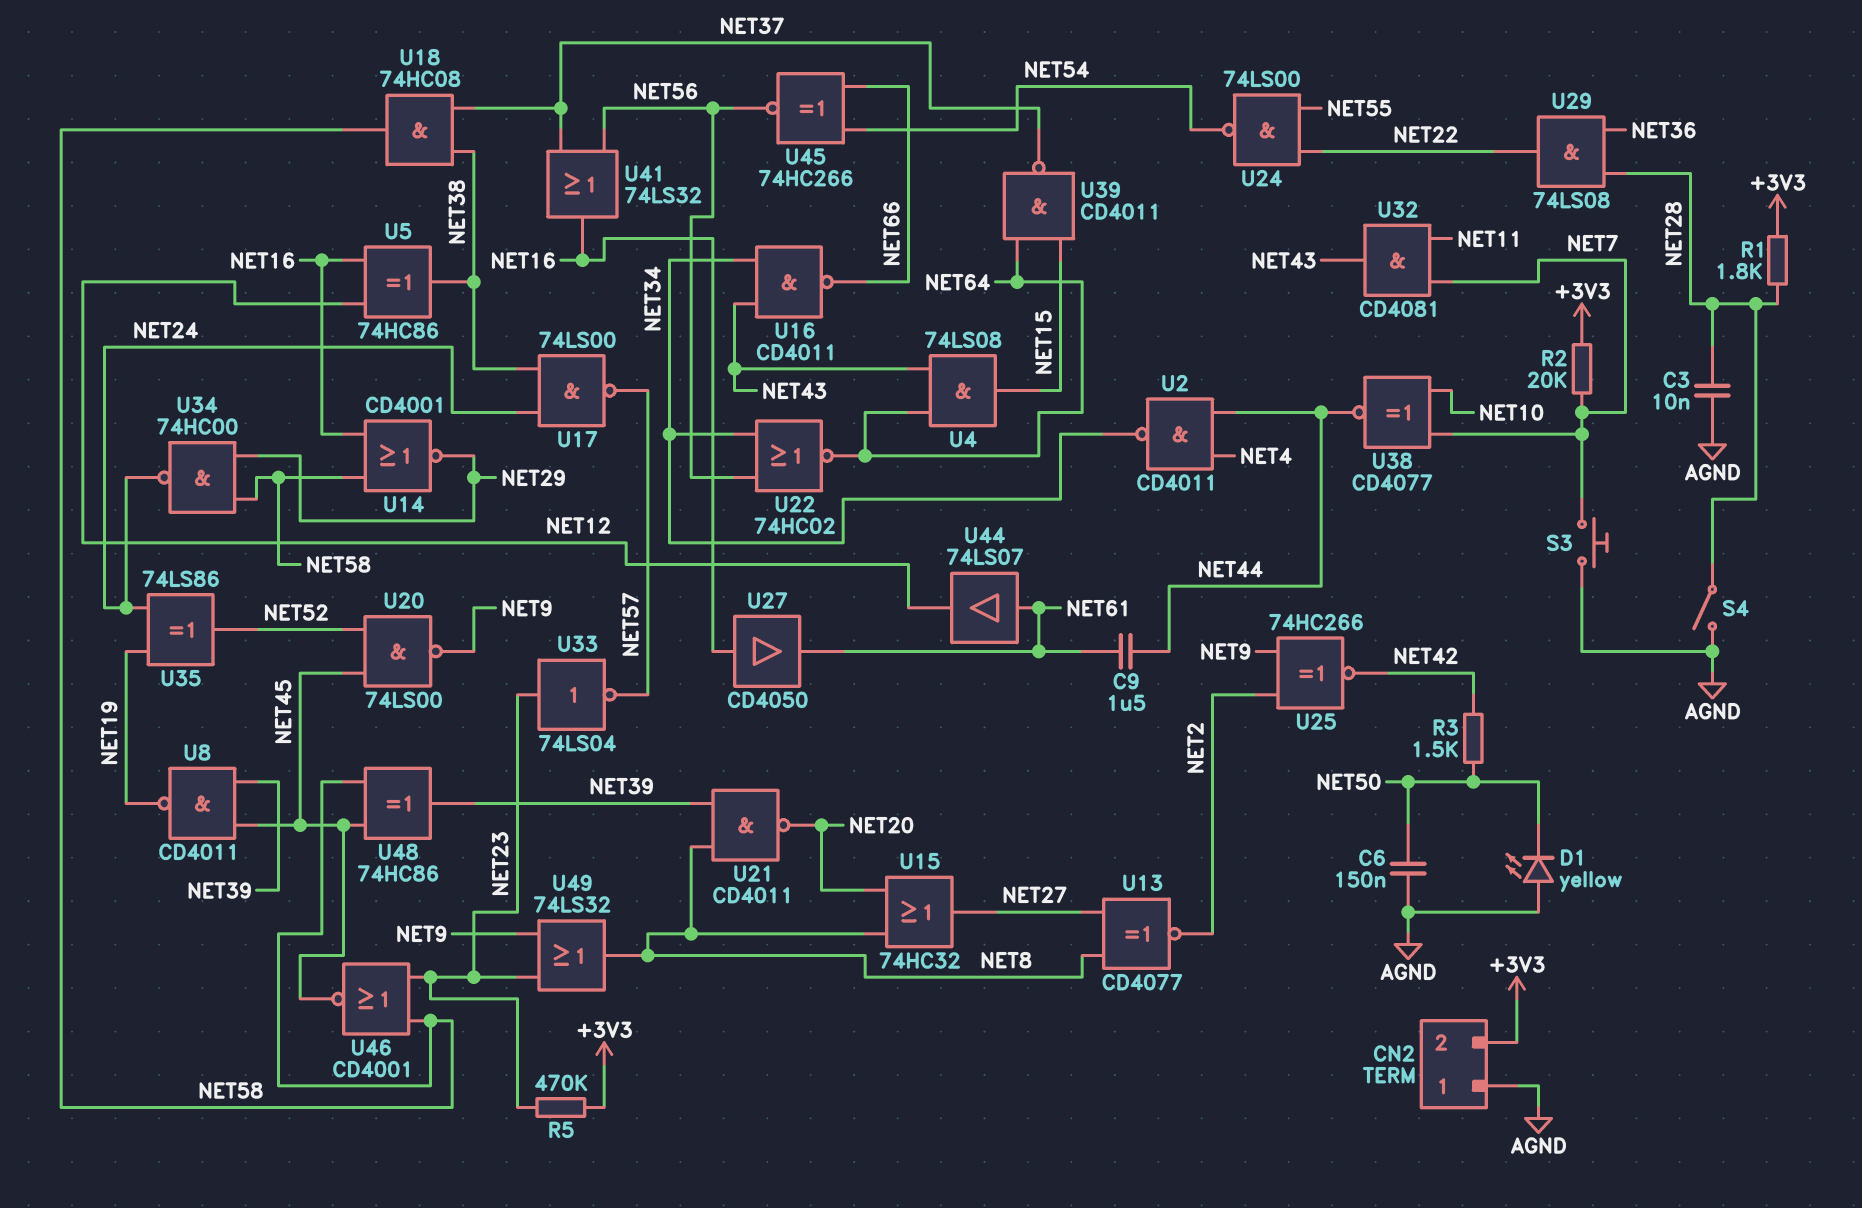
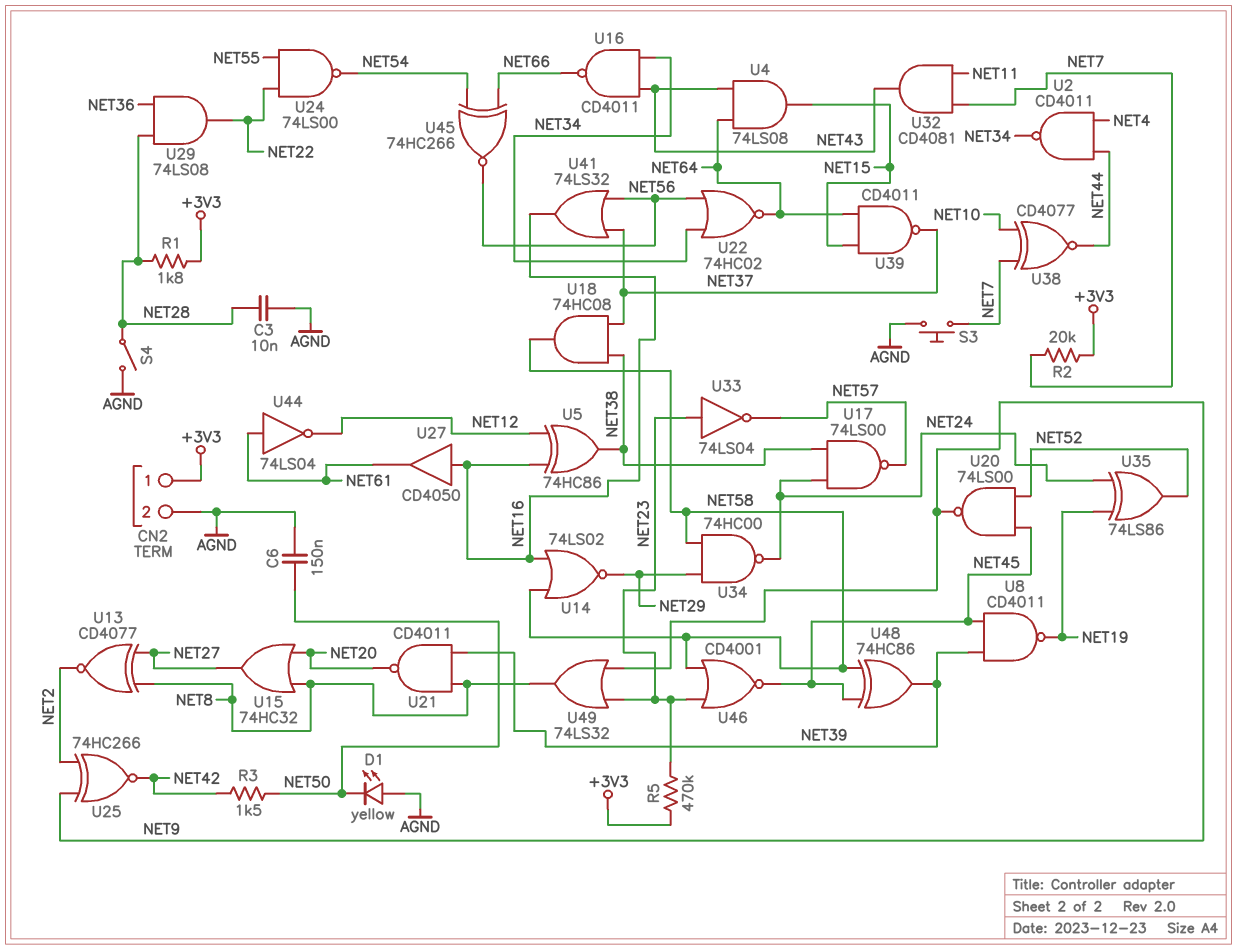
C9: 1.5uF (NET44, NET61) -> none
CN2 pin 1: AGND -> +3V3
CN2 pin 2: +3V3 -> AGND
U14: NOR CD4001 (in NET16, in NET58, out NET29) -> NOR 74LS02 (in NET16, in NET58, out NET29)
U44: buffer 74LS07 (in NET61, out NET12) -> NOT 74LS04 (in NET61, out NET12)

